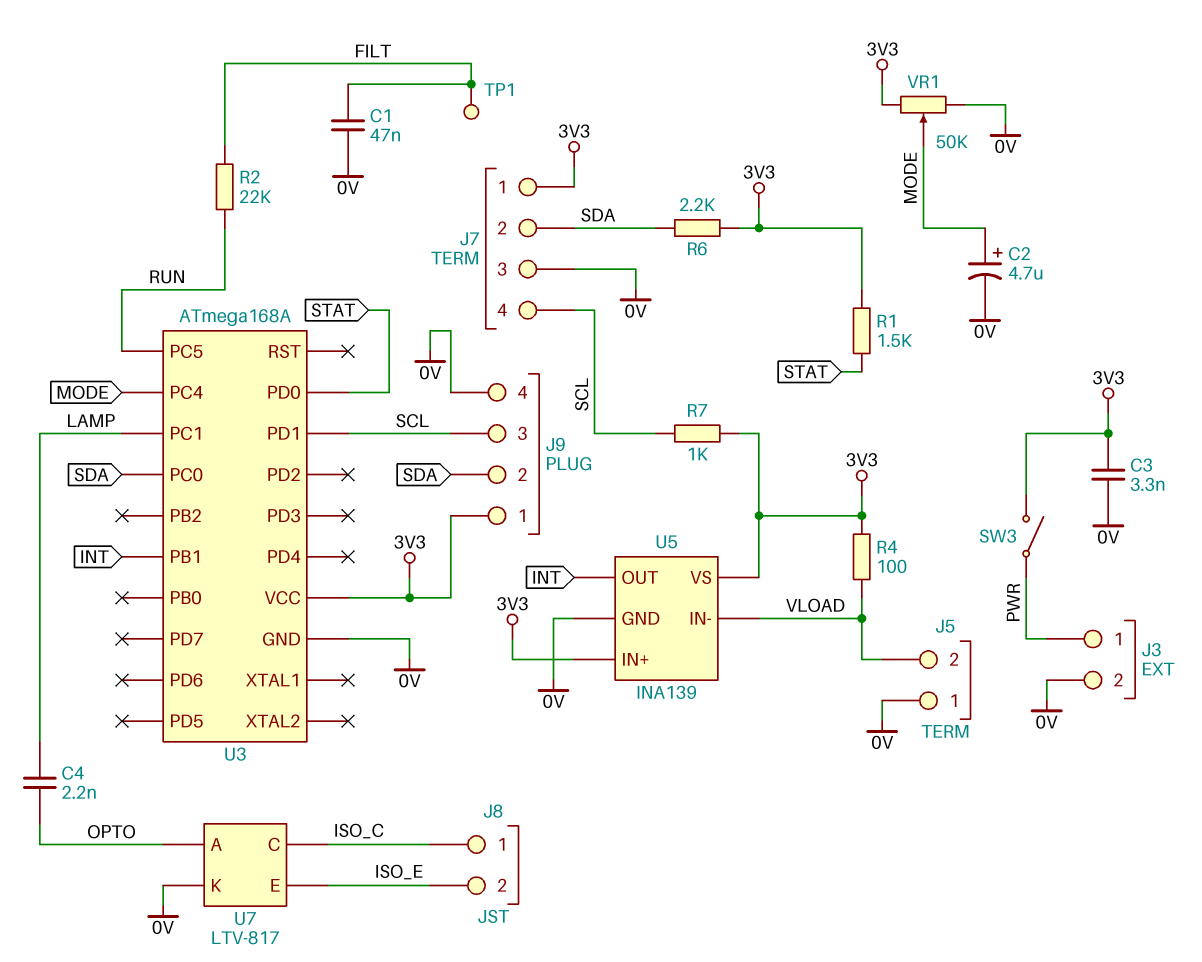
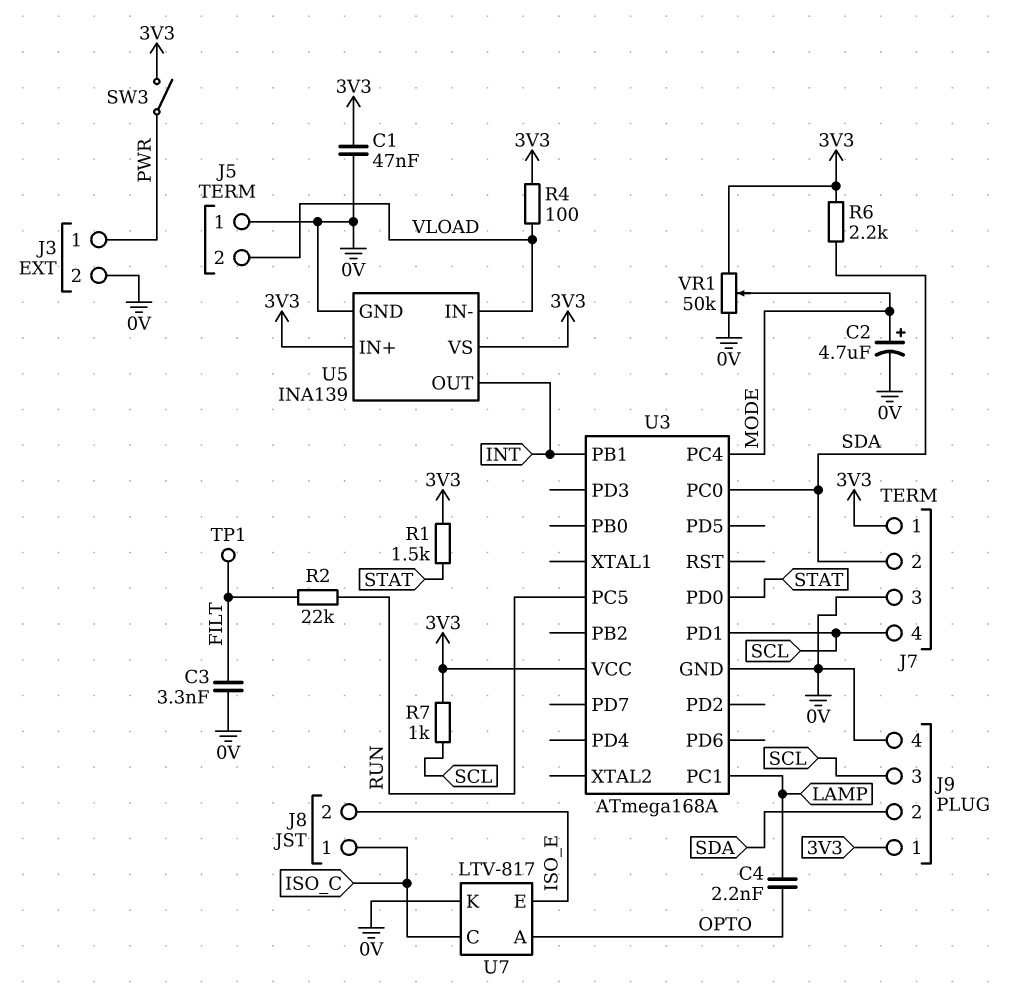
C1: 47nF (0V, FILT) -> 47nF (0V, 3V3)
C3: 3.3nF (0V, 3V3) -> 3.3nF (0V, FILT)

